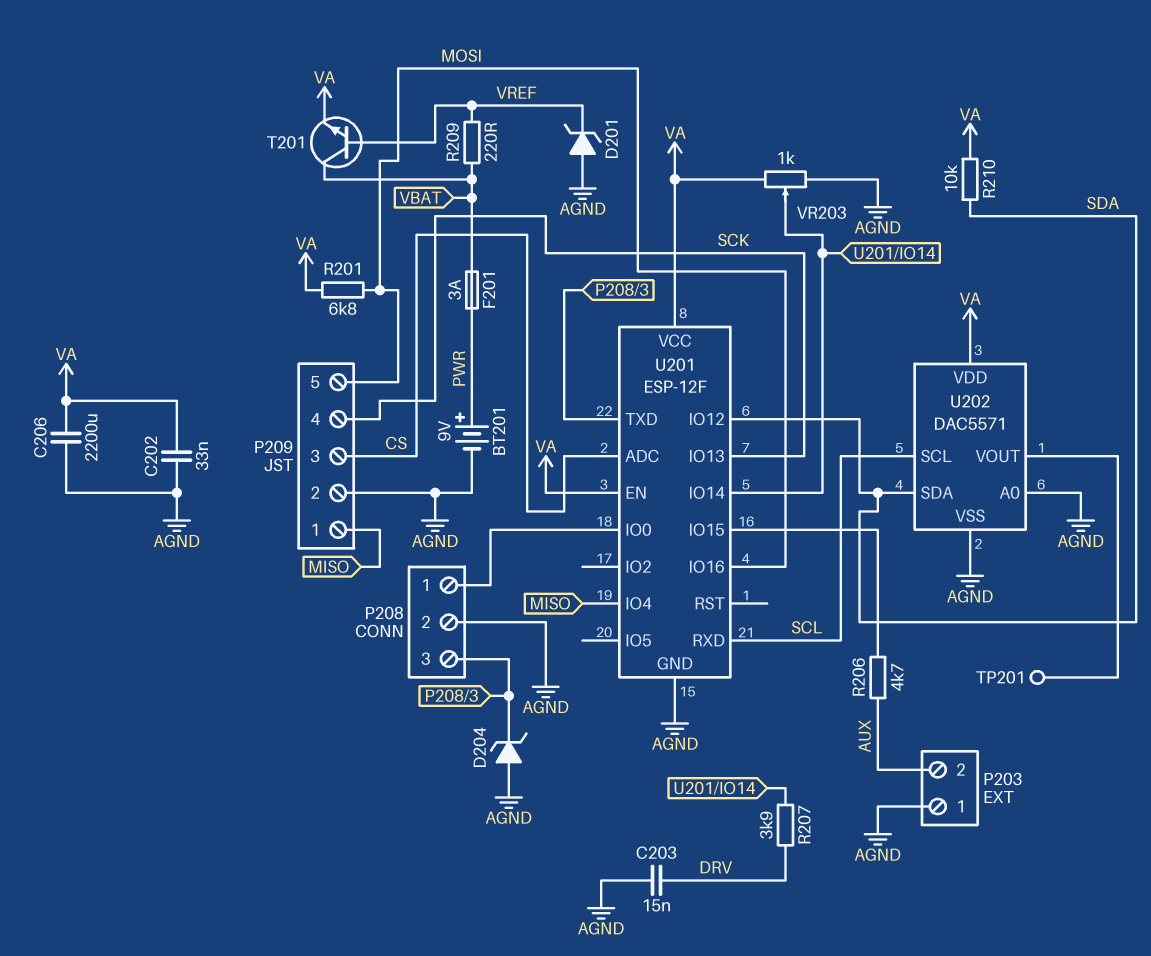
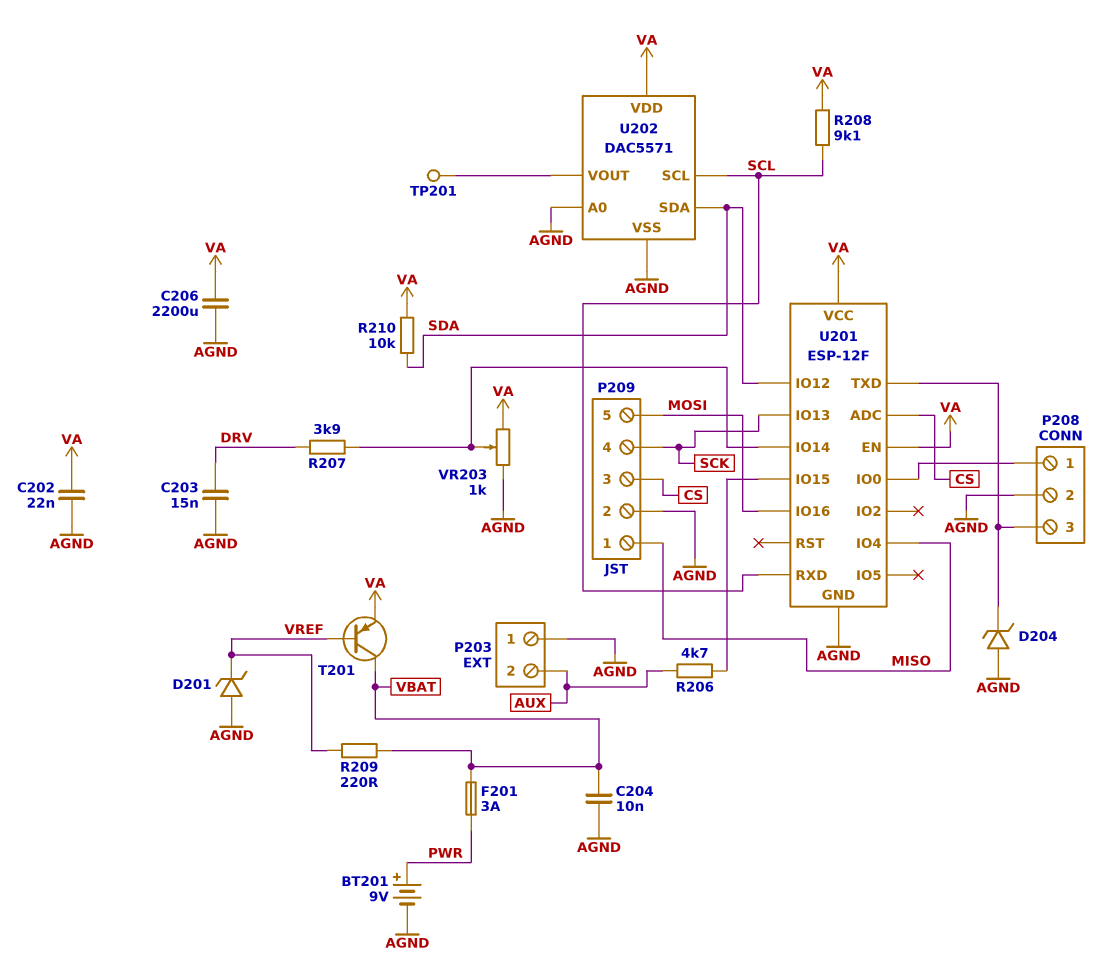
C202: 33nF (AGND, VA) -> 22nF (AGND, VA)
C204: none -> 10nF (AGND, VBAT)
R201: 6.8k (MOSI, VA) -> none
R208: none -> 9.1k (SCL, VA)
T201: NPN (B VREF, C VBAT, E VA) -> PNP (B VREF, C VBAT, E VA)

